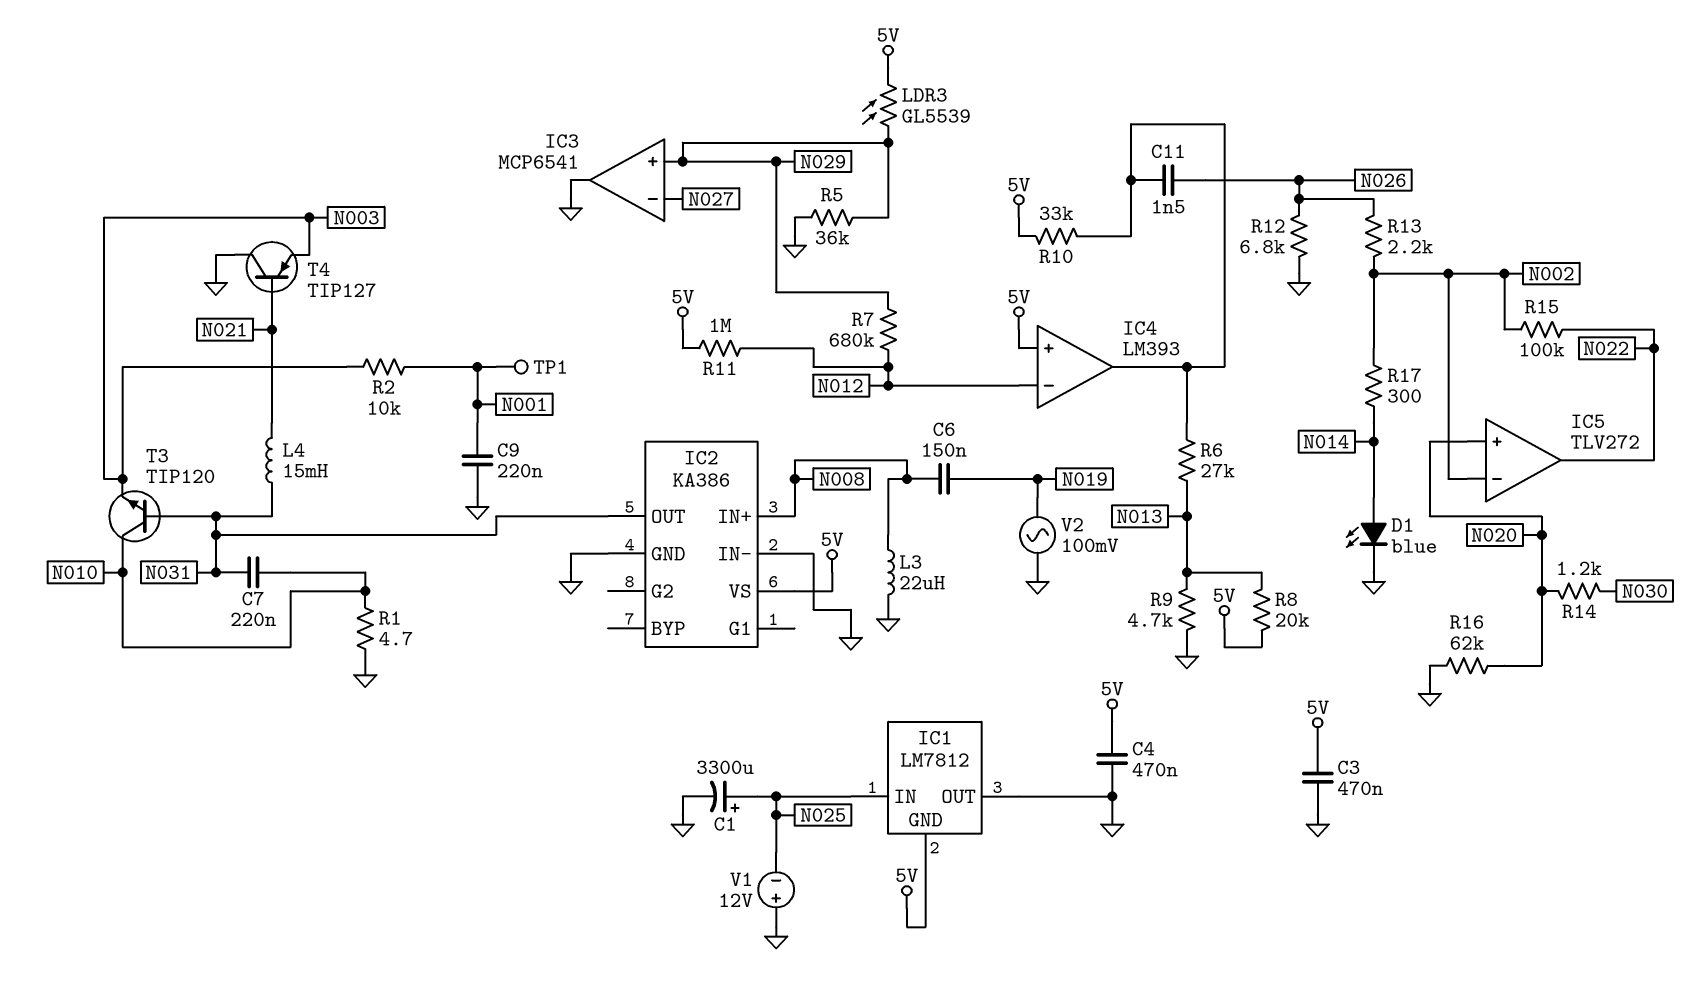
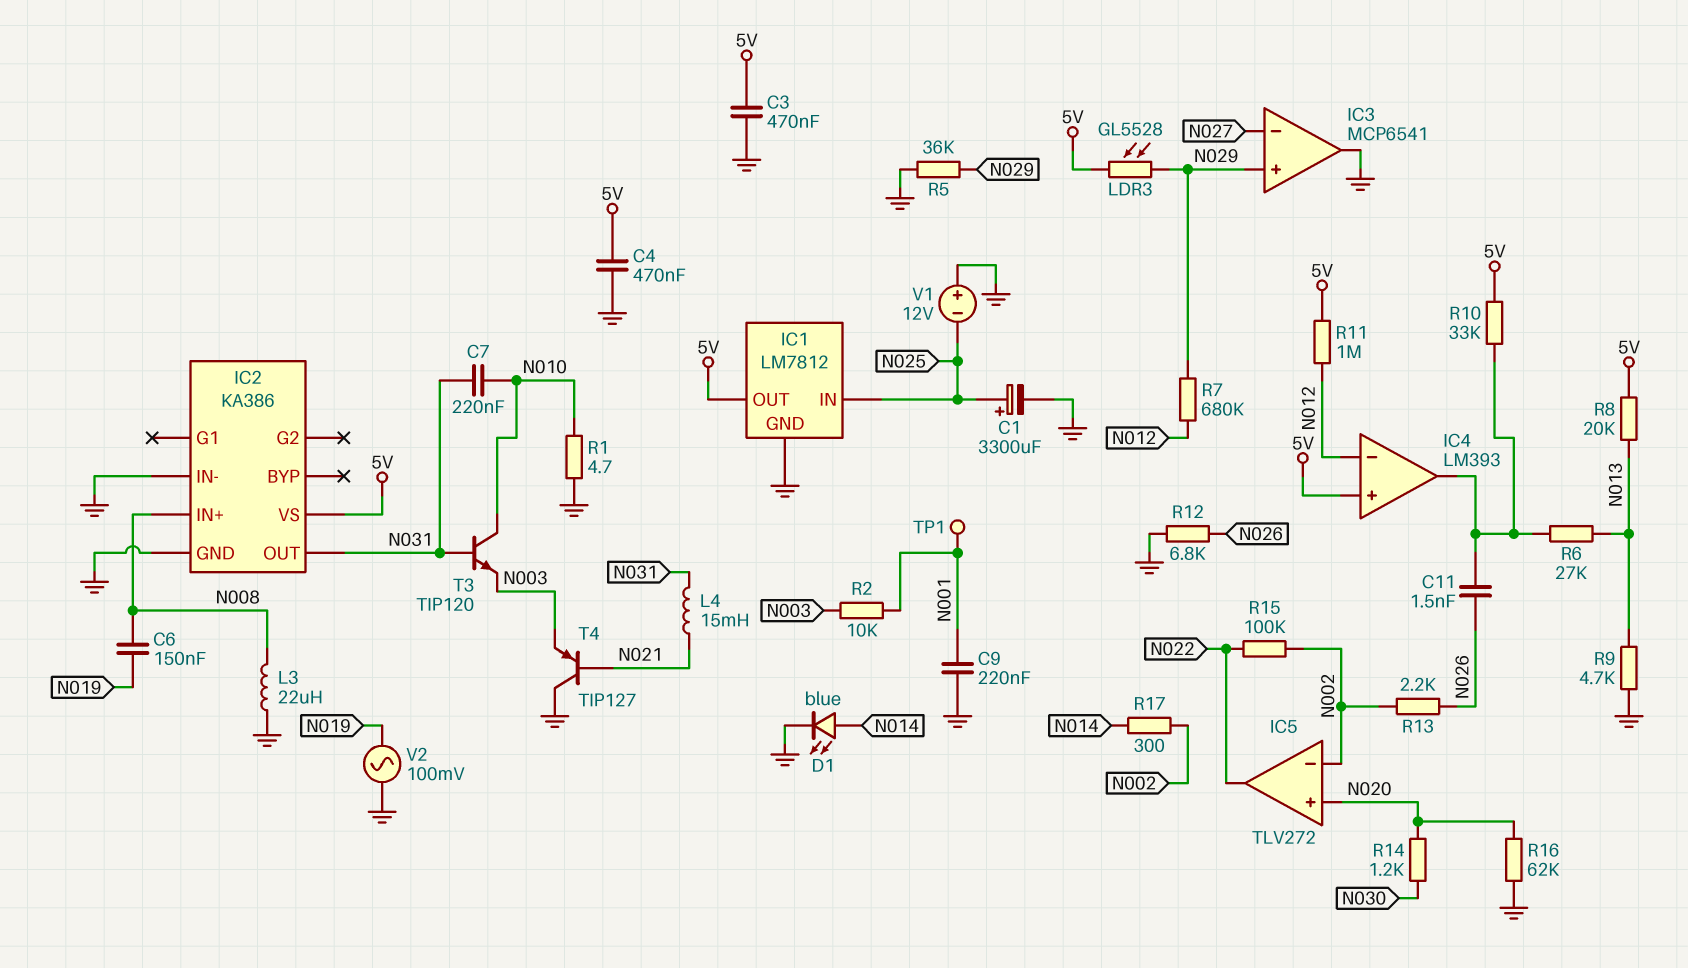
IC1 pin GND: 5V -> GND
IC1 pin OUT: GND -> 5V
LDR3: GL5539 (5V, N029) -> GL5528 (5V, N029)

